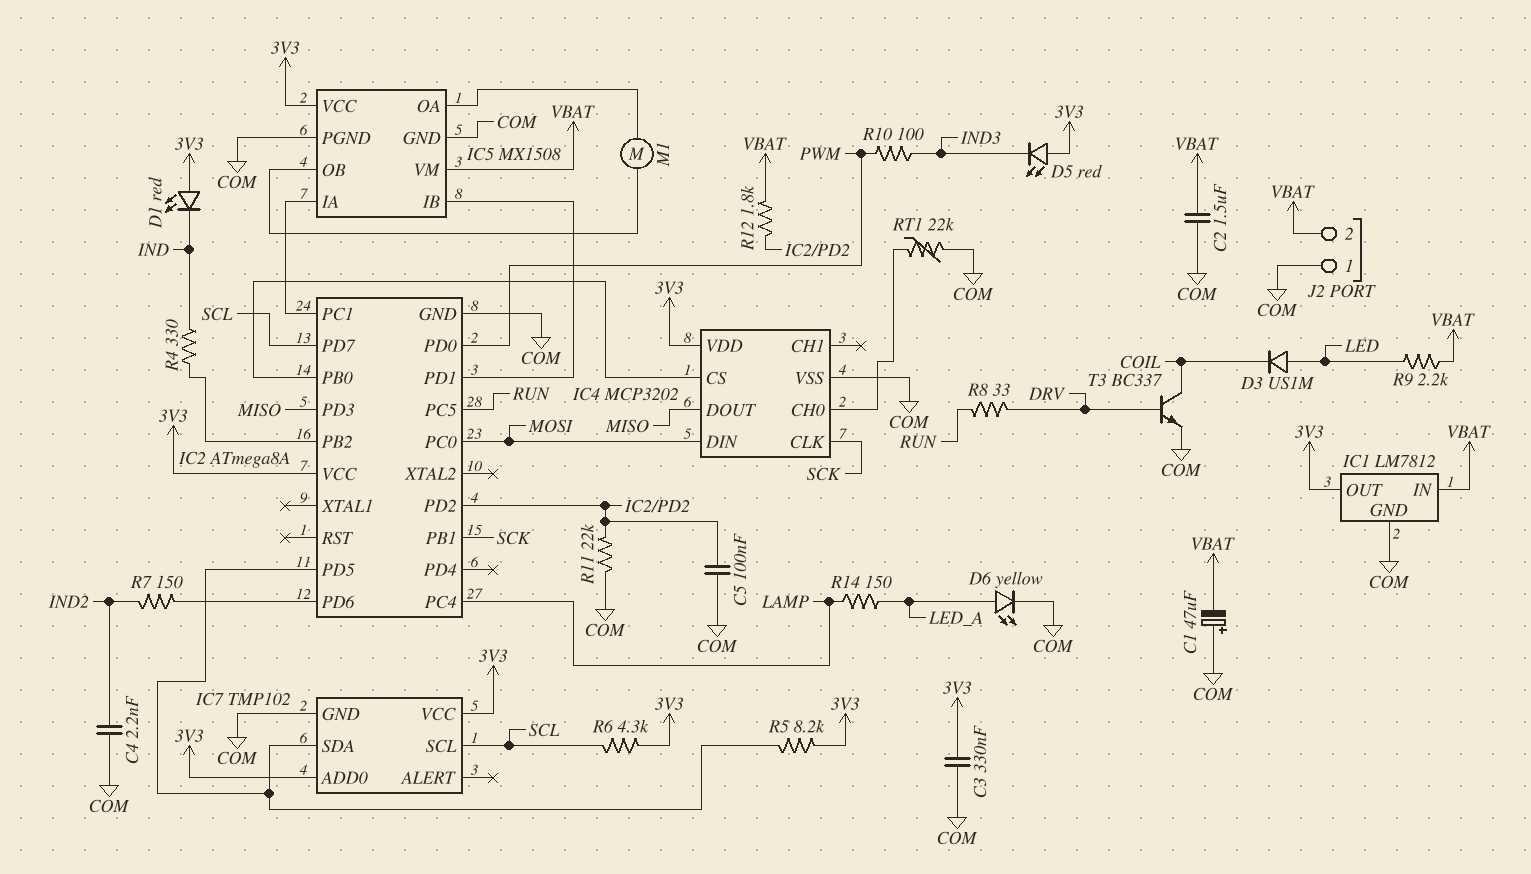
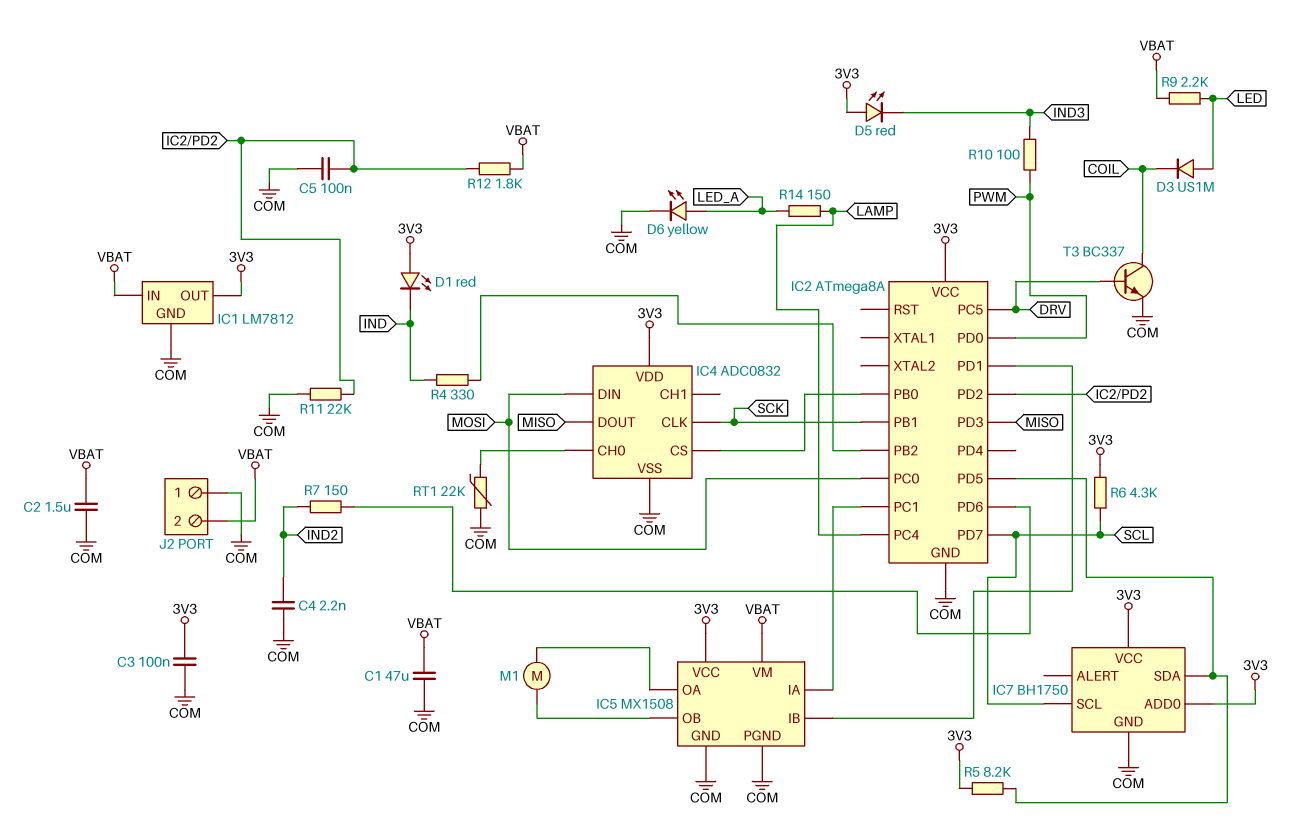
C1: 47uF (plus COM, minus VBAT) -> 47uF (COM, VBAT)
C3: 330nF (3V3, COM) -> 100nF (3V3, COM)
IC2 pin PC5: RUN -> DRV
IC4: MCP3202 -> ADC0832
IC7: TMP102 -> BH1750
R8: 33 (DRV, RUN) -> none

